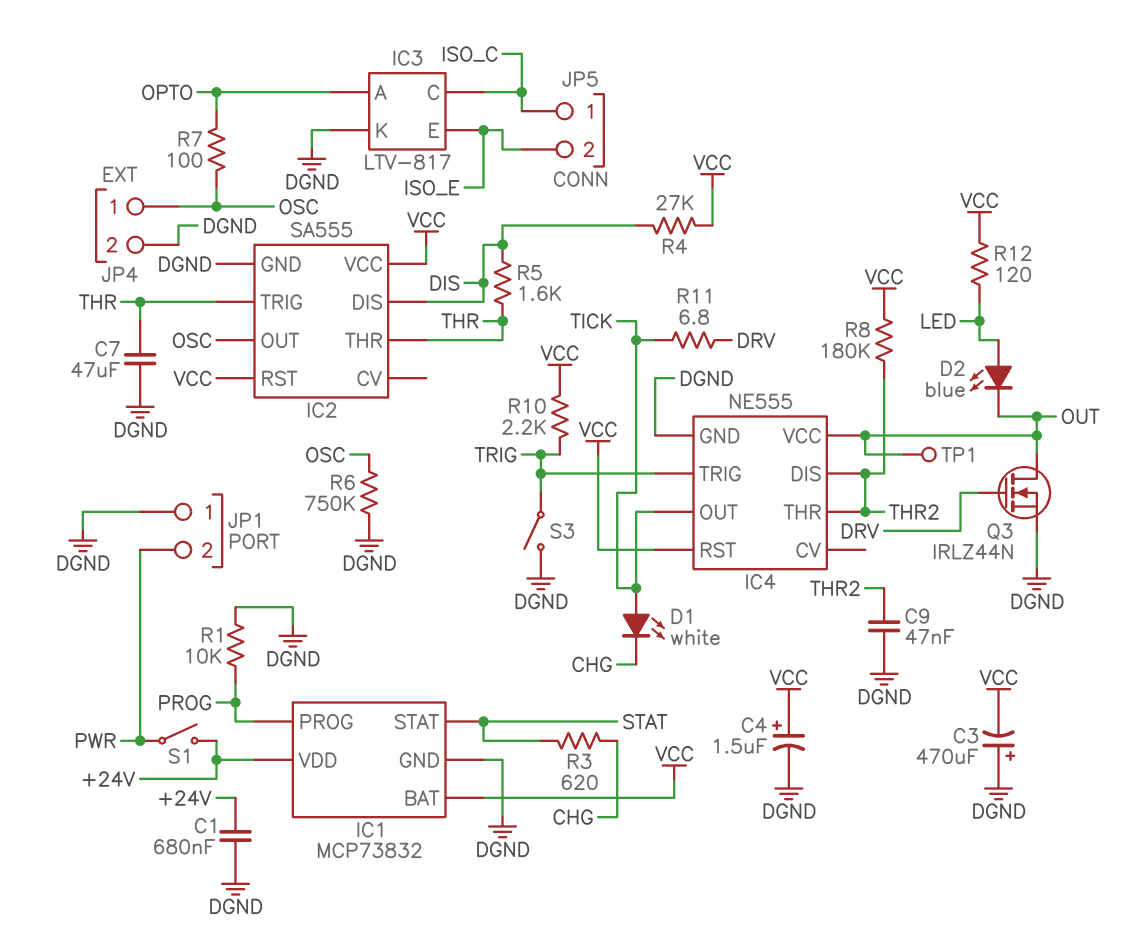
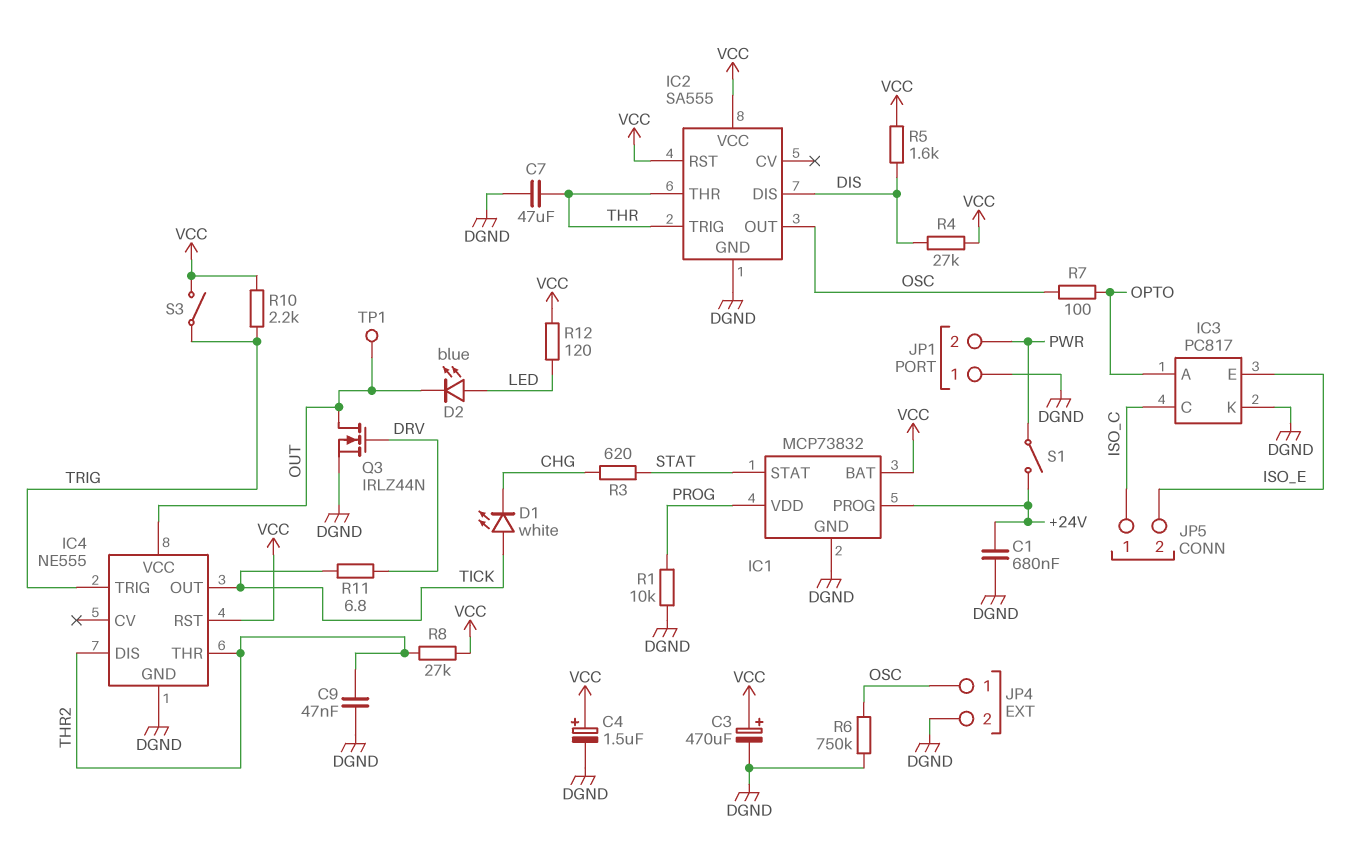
C3: 470uF (plus DGND, minus VCC) -> 470uF (plus VCC, minus DGND)
IC1 pin PROG: PROG -> +24V
IC1 pin VDD: +24V -> PROG
IC3: LTV-817 -> PC817
R5: 1.6k (DIS, THR) -> 1.6k (DIS, VCC)
R8: 180k (THR2, VCC) -> 27k (THR2, VCC)
S3: switch (DGND, TRIG) -> switch (TRIG, VCC)

